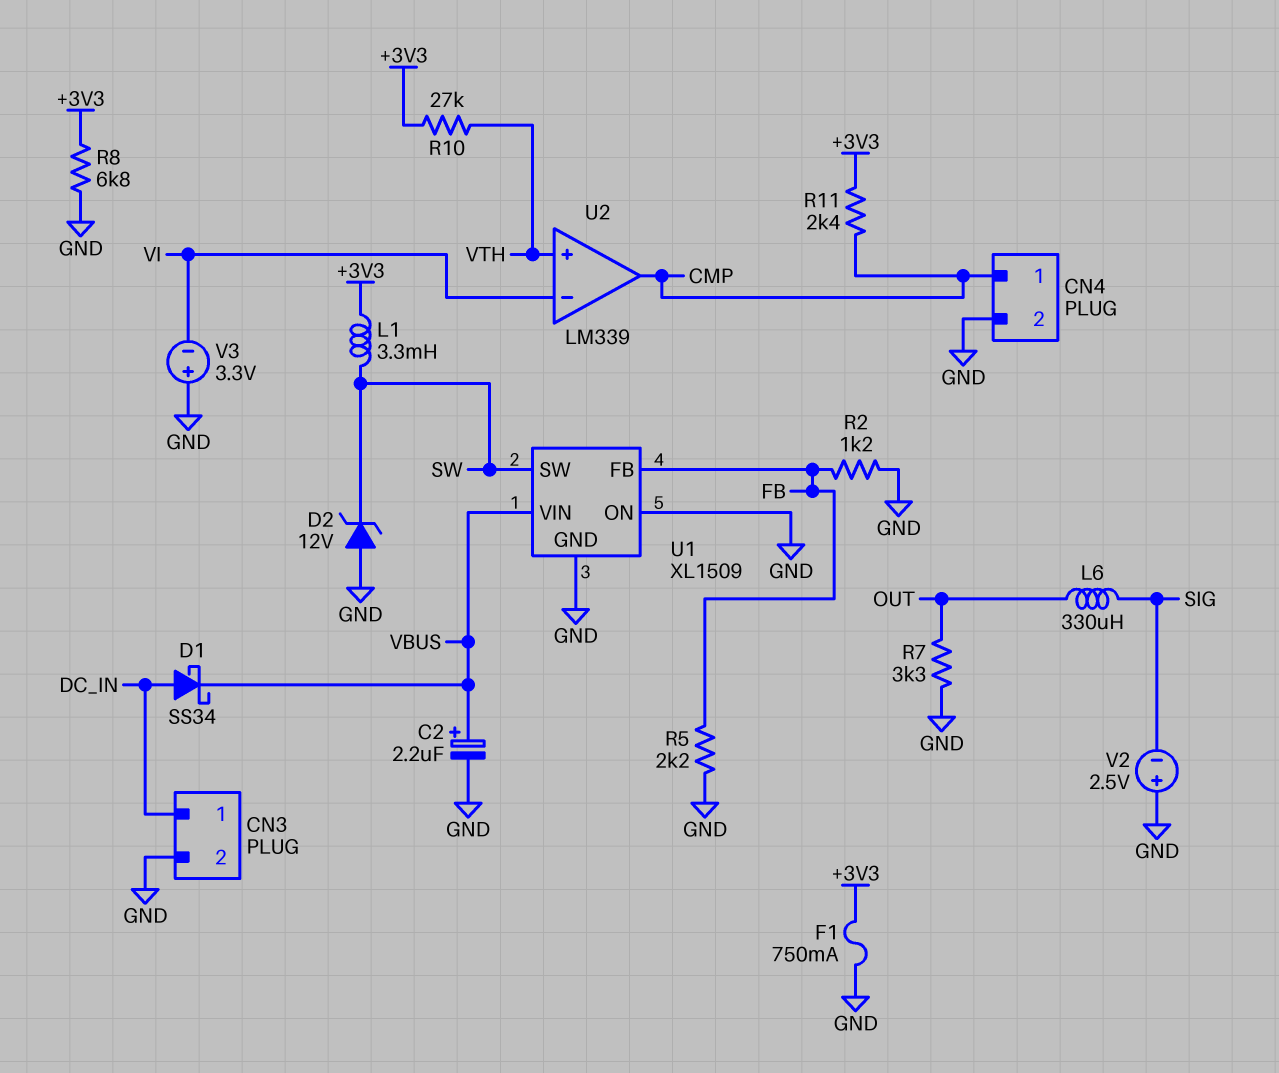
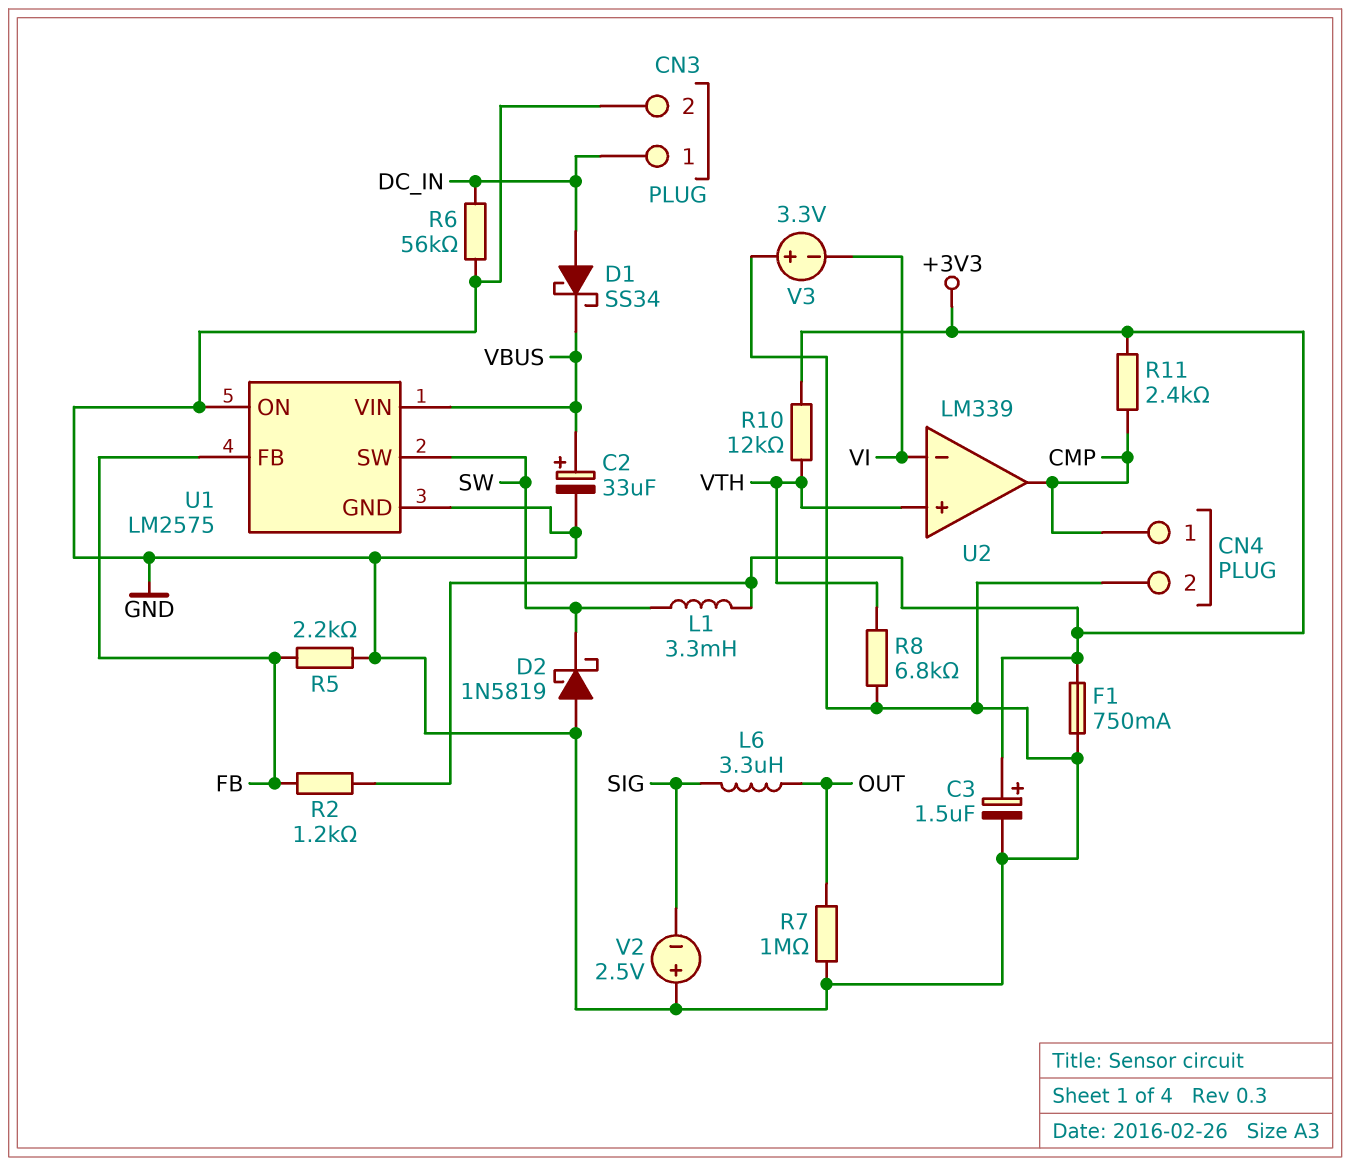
C2: 2.2uF (plus VBUS, minus GND) -> 33uF (plus VBUS, minus GND)
C3: none -> 1.5uF (plus +3V3, minus GND)
D2: zener 12V (A GND, K SW) -> schottky 1N5819 (A GND, K SW)
L6: 330uH (OUT, SIG) -> 3.3uH (OUT, SIG)
R2: 1.2k (FB, GND) -> 1.2k (+3V3, FB)
R6: none -> 56k (DC_IN, GND)
R7: 3.3k (GND, OUT) -> 1M (GND, OUT)
R8: 6.8k (+3V3, GND) -> 6.8k (GND, VTH)
R10: 27k (+3V3, VTH) -> 12k (+3V3, VTH)
U1: XL1509 -> LM2575

